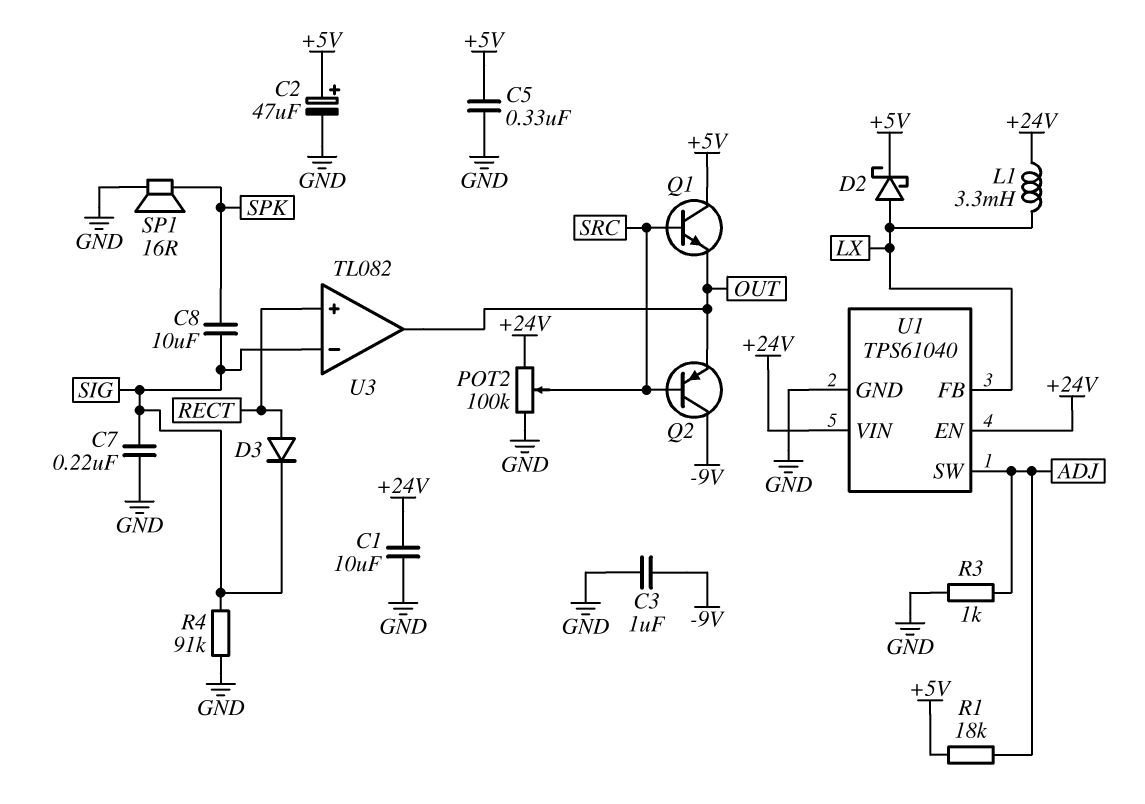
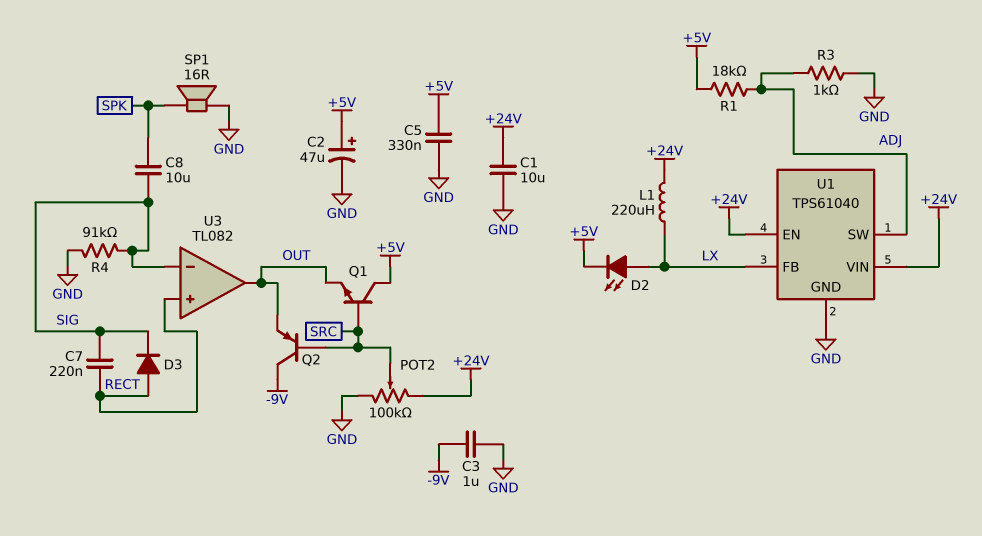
C7: 220nF (GND, SIG) -> 220nF (RECT, SIG)
D2: schottky (A LX, K +5V) -> LED (A LX, K +5V)
L1: 3.3mH (+24V, LX) -> 220uH (+24V, LX)

